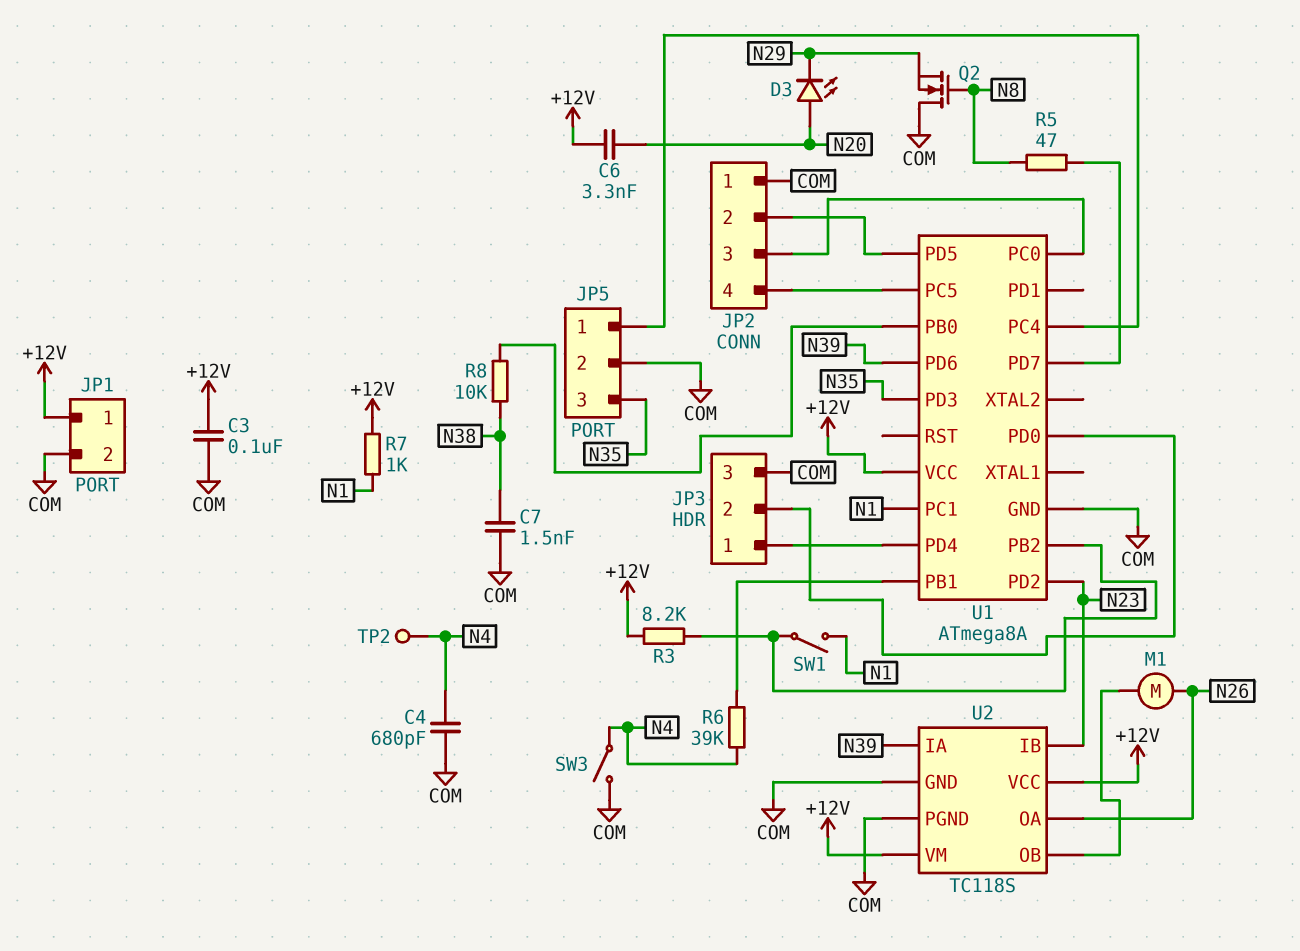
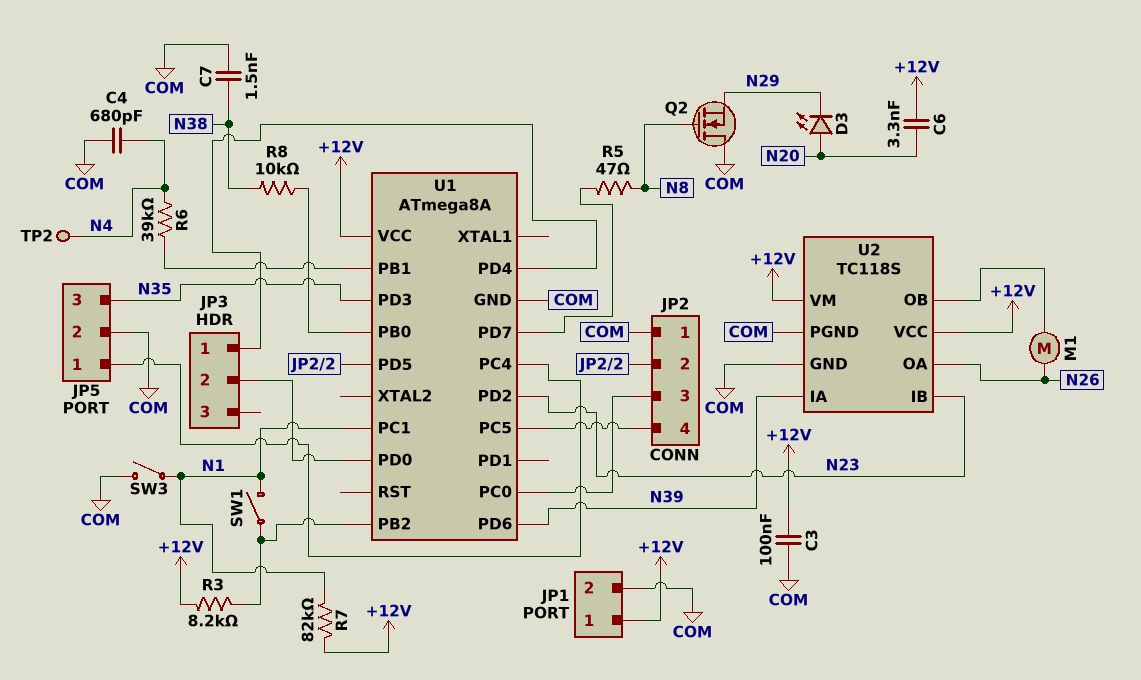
JP3 pin 3: COM -> none
R7: 1k (+12V, N1) -> 82k (+12V, N1)
SW3: switch (COM, N4) -> switch (COM, N1)

